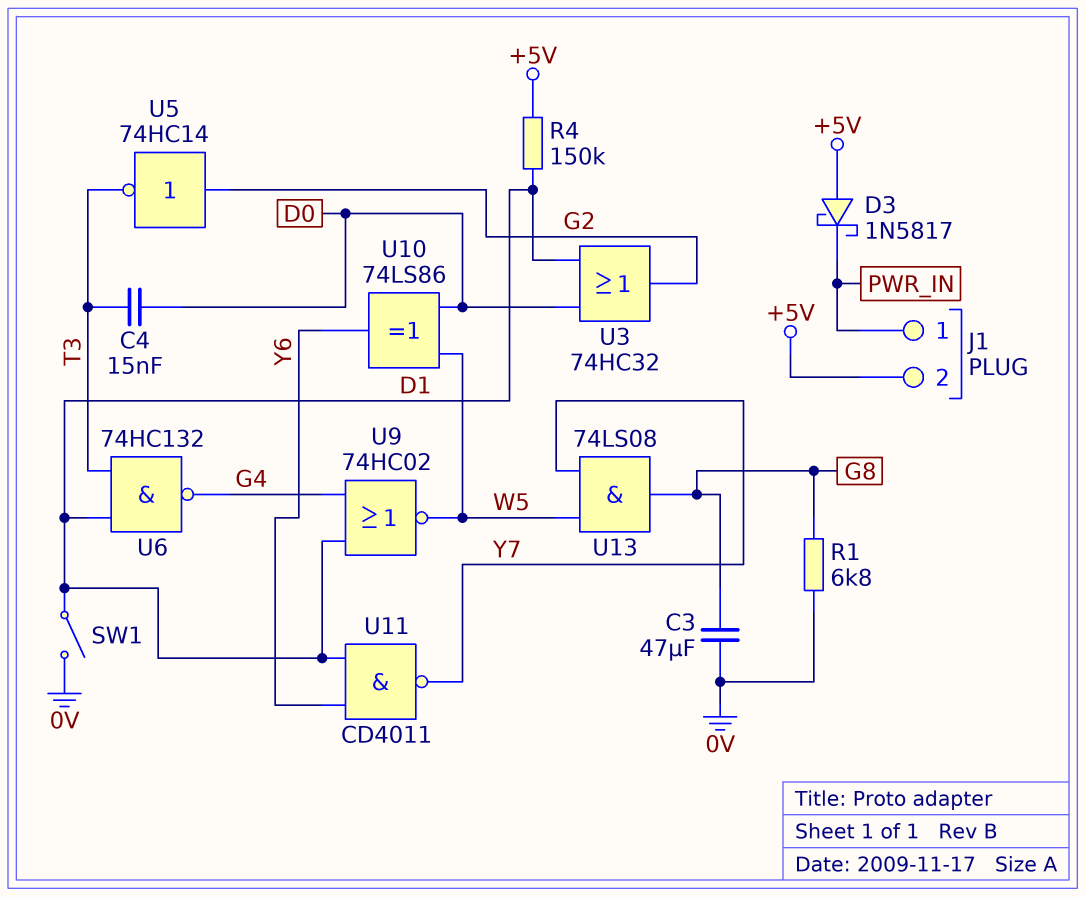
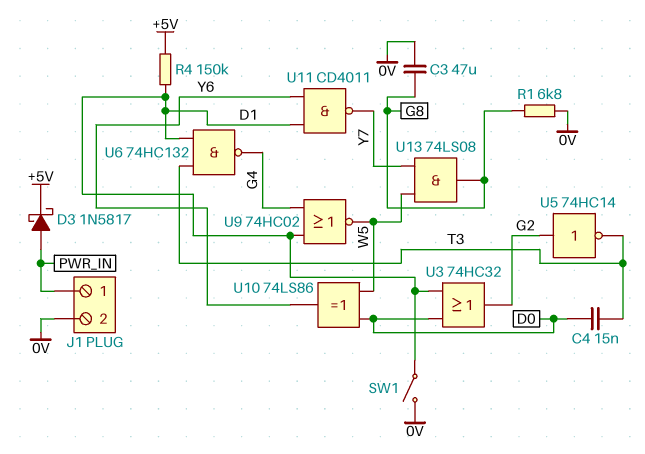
D3: schottky 1N5817 (A +5V, K PWR_IN) -> schottky 1N5817 (A PWR_IN, K +5V)
J1 pin 2: +5V -> 0V

